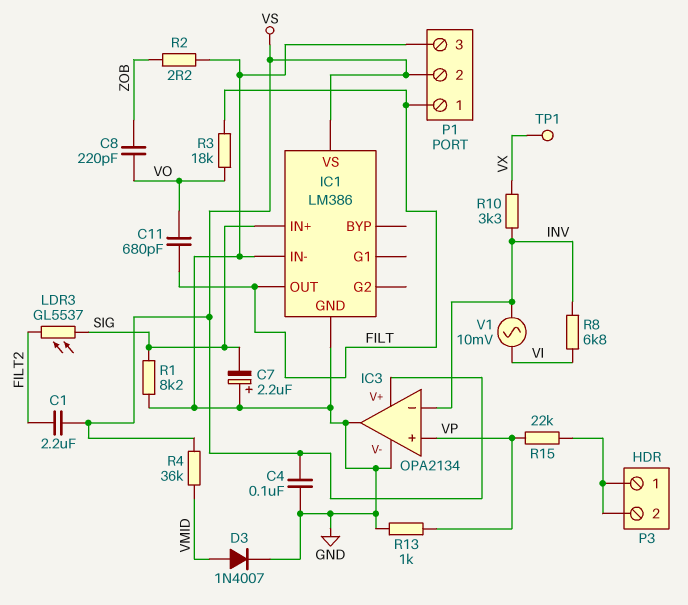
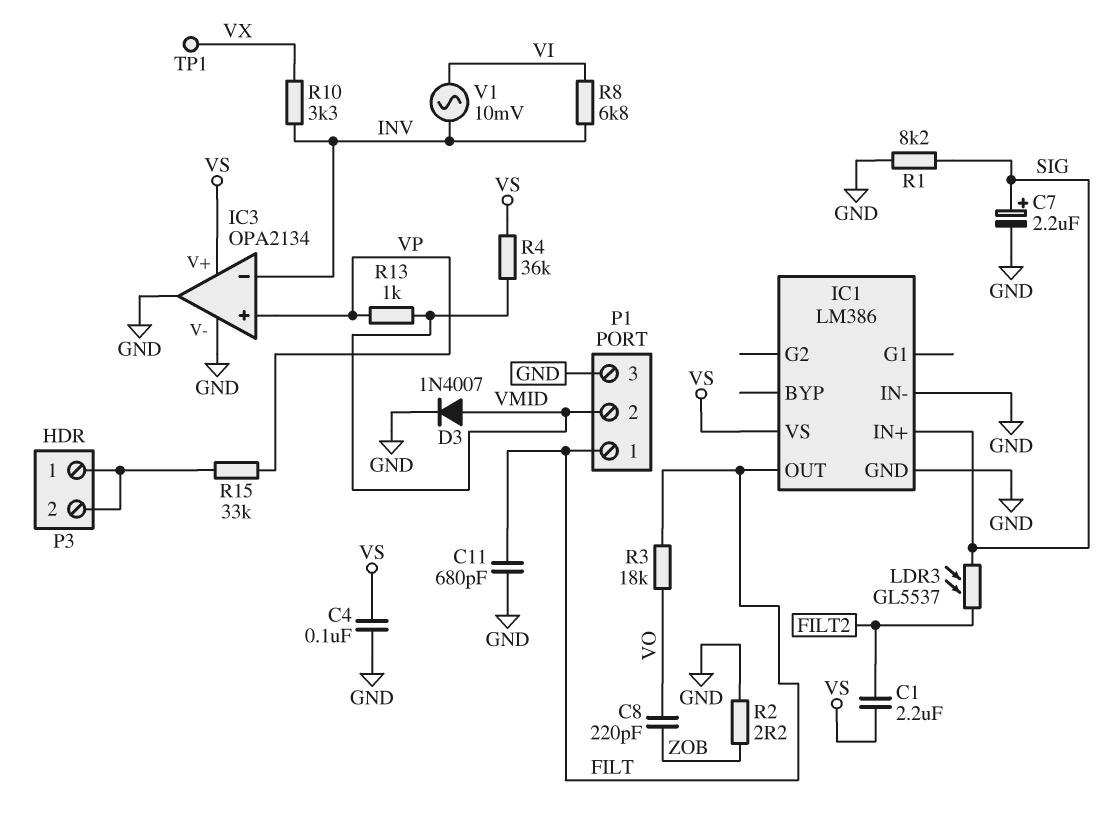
C7: 2.2uF (plus GND, minus SIG) -> 2.2uF (plus SIG, minus GND)
C11: 680pF (FILT, VO) -> 680pF (FILT, GND)
P1 pin 2: VS -> VMID
R13: 1k (GND, VP) -> 1k (VMID, VP)
R15: 22k (P3/1, VP) -> 33k (P3/1, VP)

